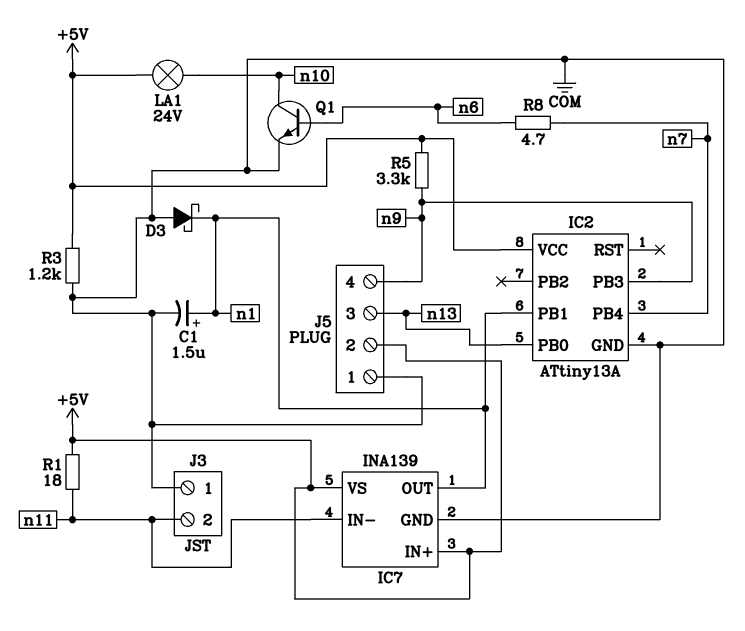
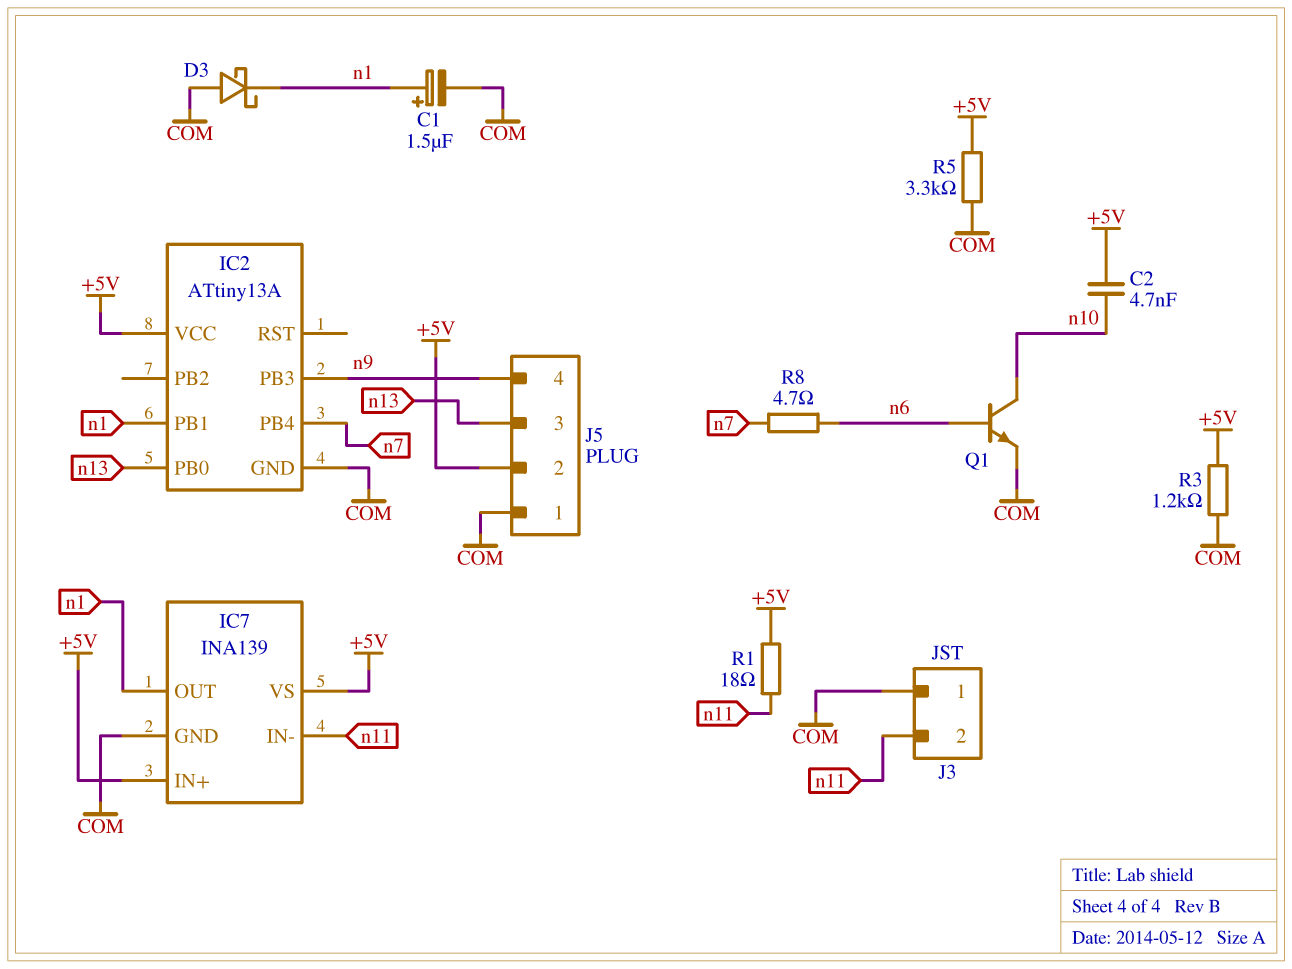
C2: none -> 4.7nF (+5V, n10)
LA1: lamp 24V (+5V, n10) -> none
R5: 3.3k (+5V, n9) -> 3.3k (+5V, COM)

